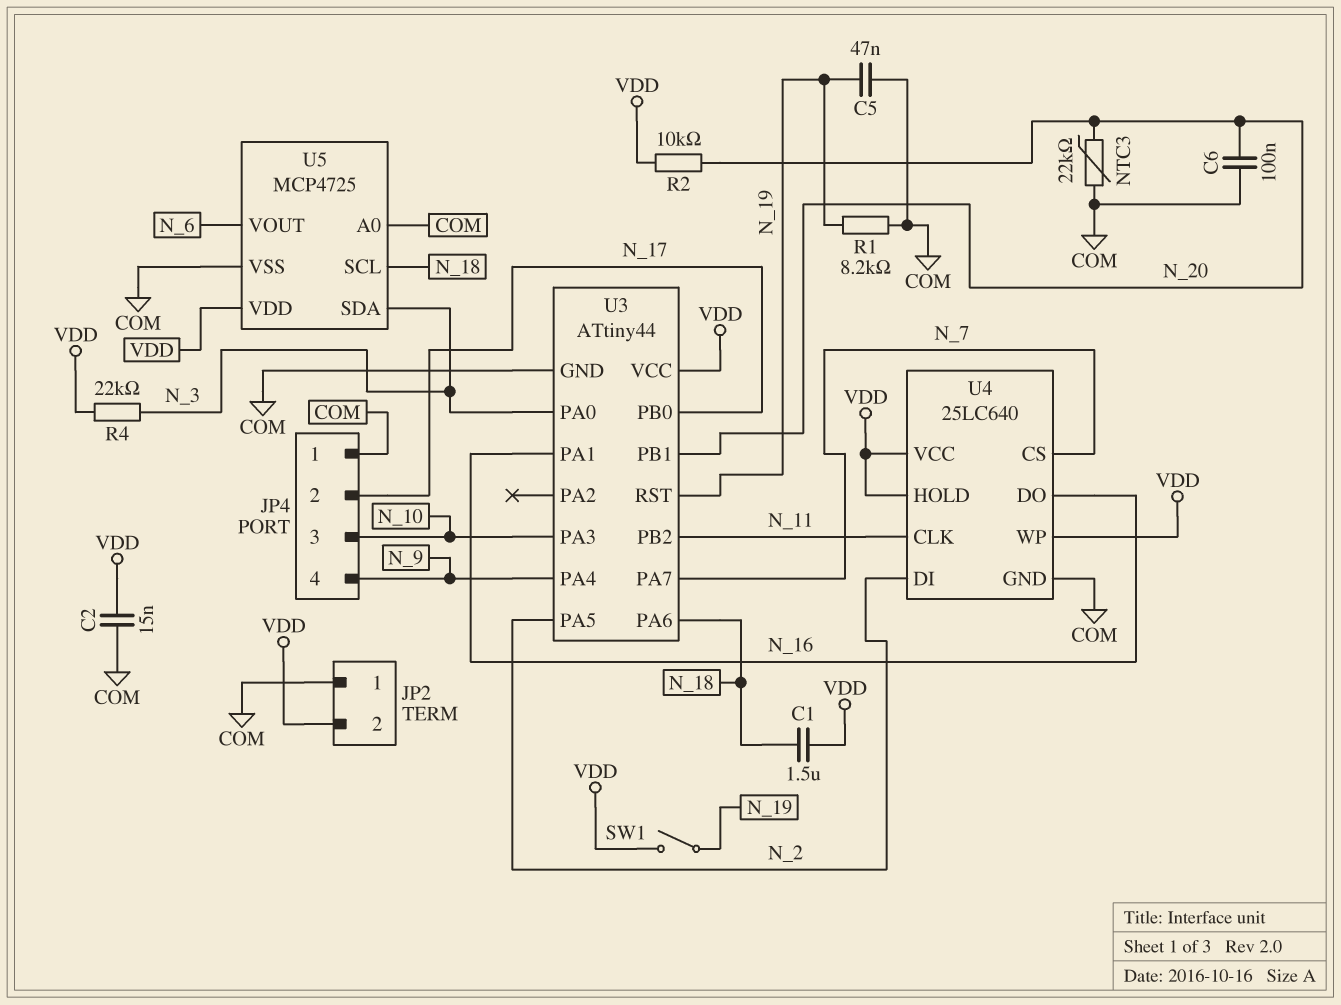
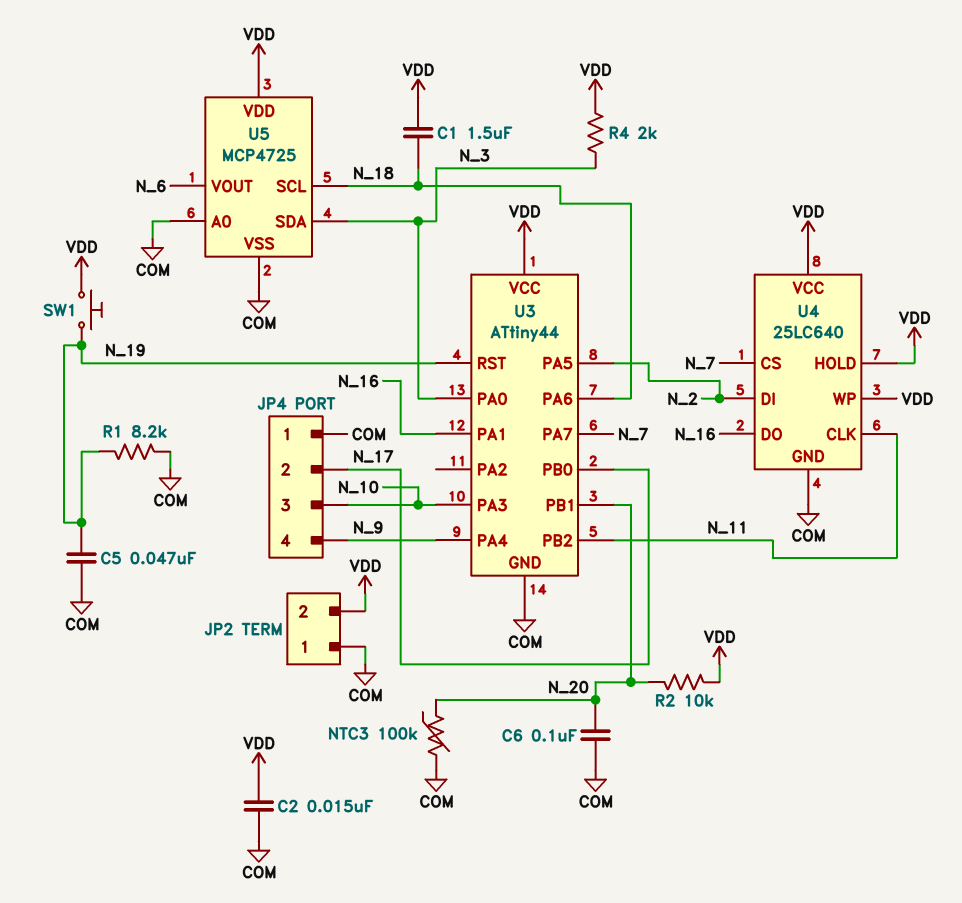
NTC3: 22k (COM, N_20) -> 100k (COM, N_20)
R4: 22k (N_3, VDD) -> 2k (N_3, VDD)
SW1: switch (N_19, VDD) -> button (N_19, VDD)

